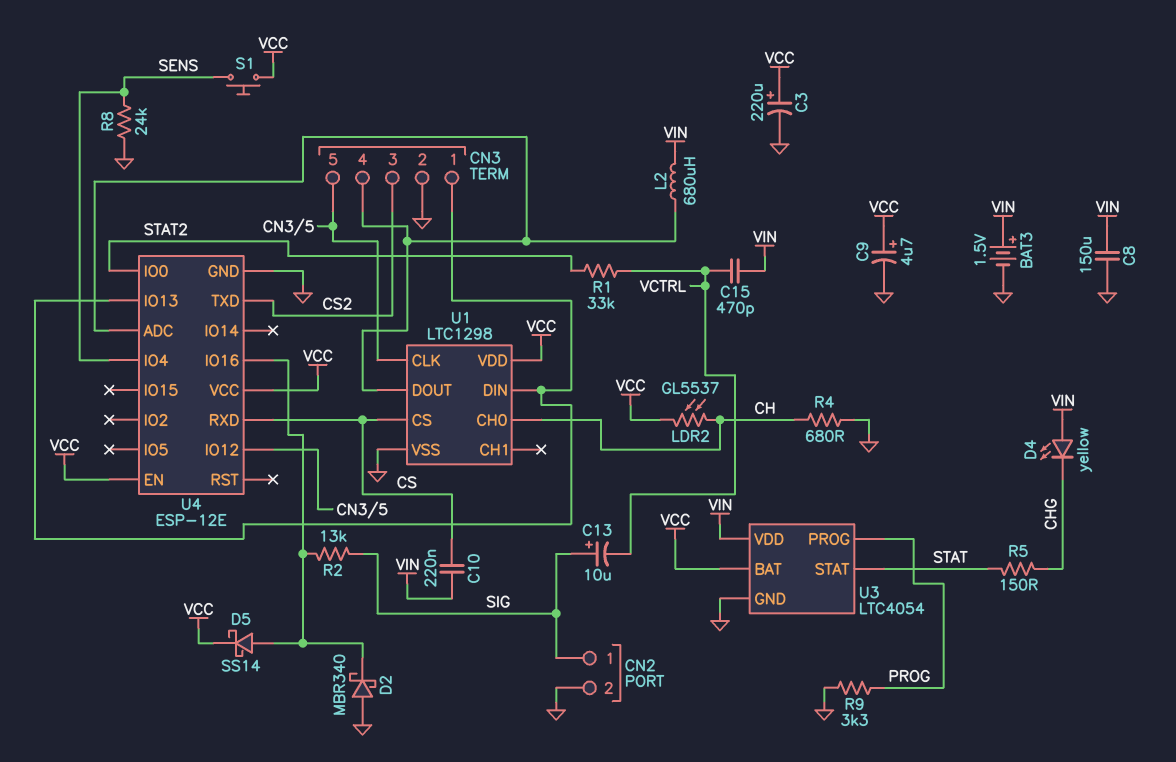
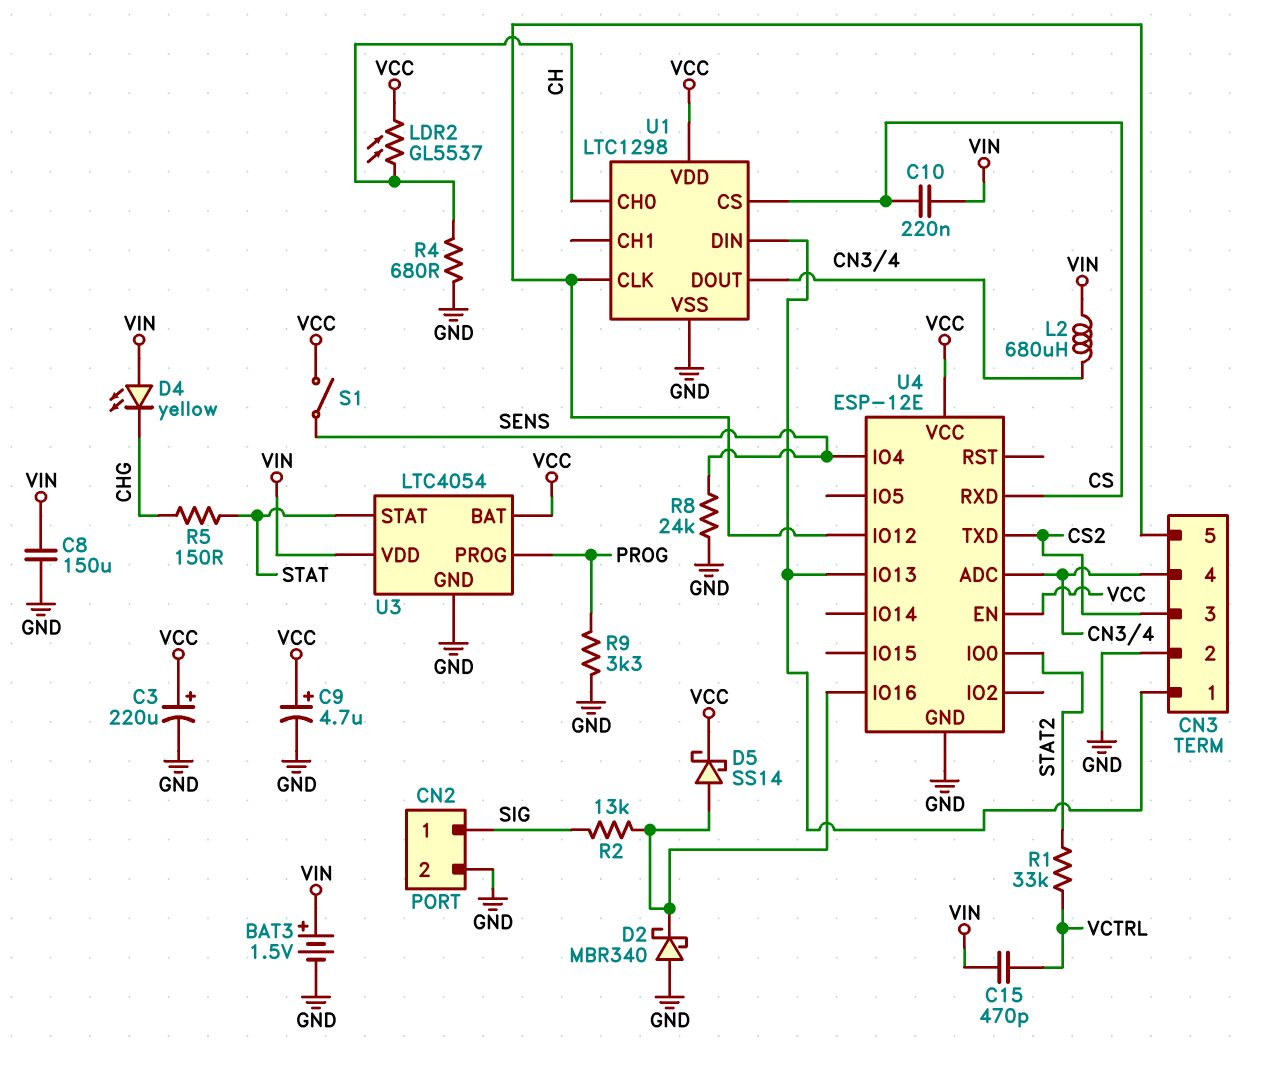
C13: 10uF (plus SIG, minus VCTRL) -> none
S1: button (SENS, VCC) -> switch (SENS, VCC)

